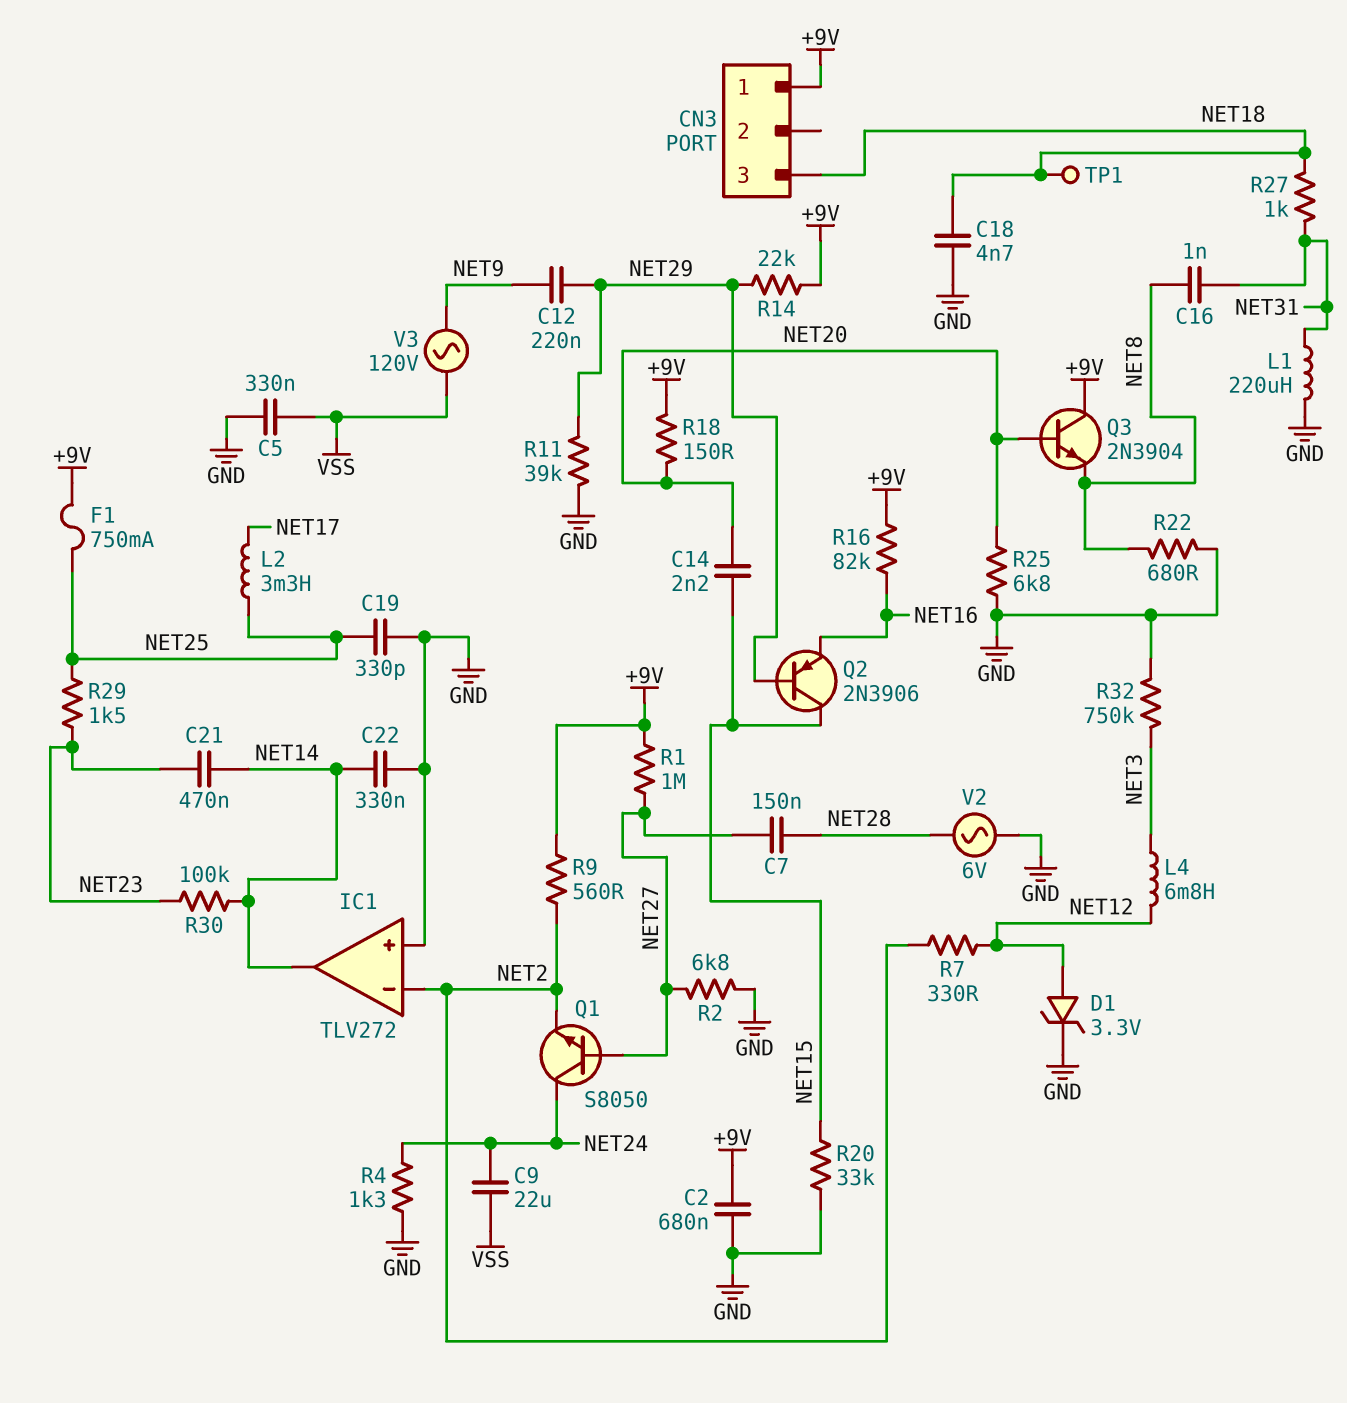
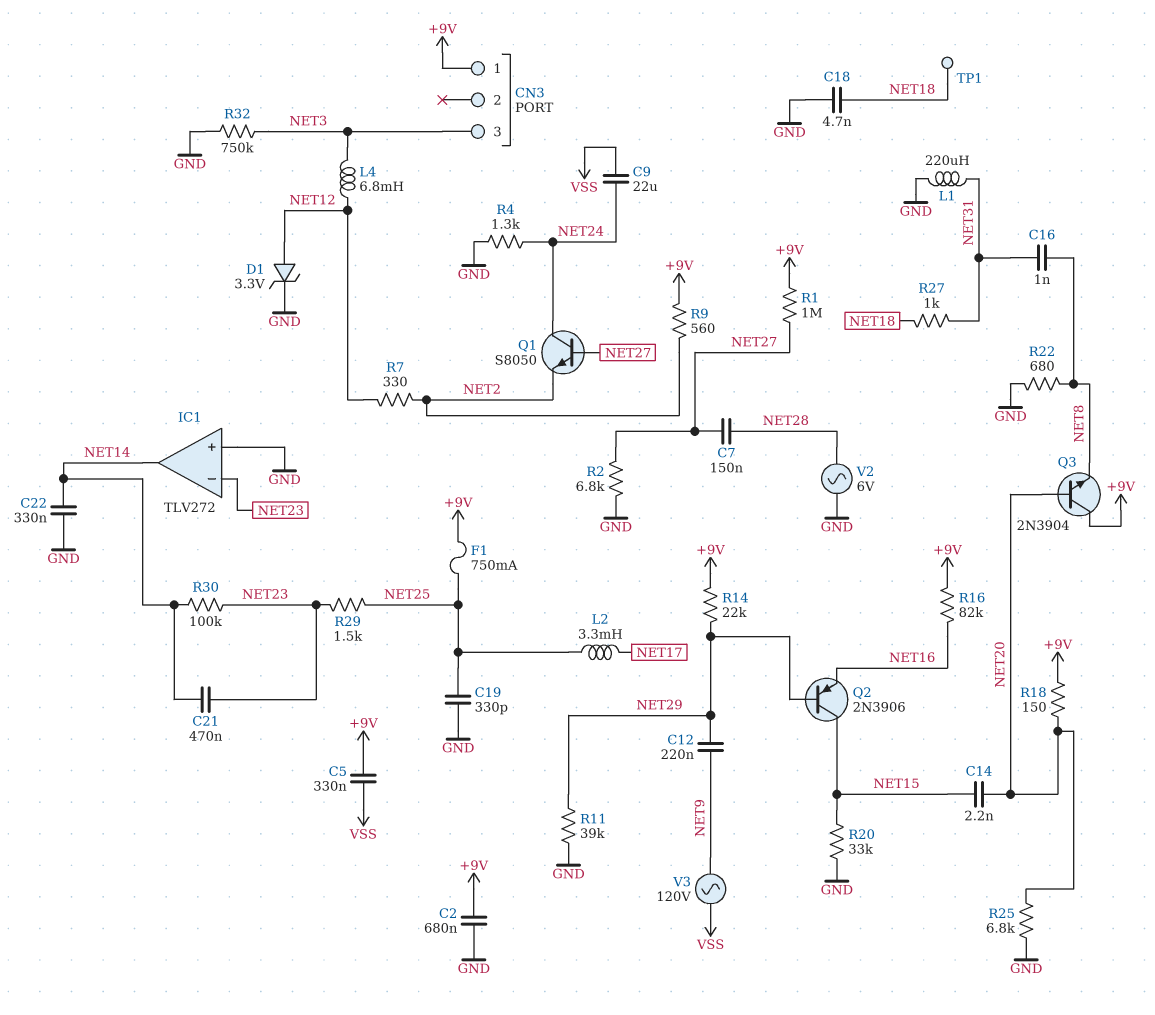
C5: 330nF (GND, VSS) -> 330nF (+9V, VSS)
CN3 pin 3: NET18 -> NET3
IC1 pin in-: NET2 -> NET23

